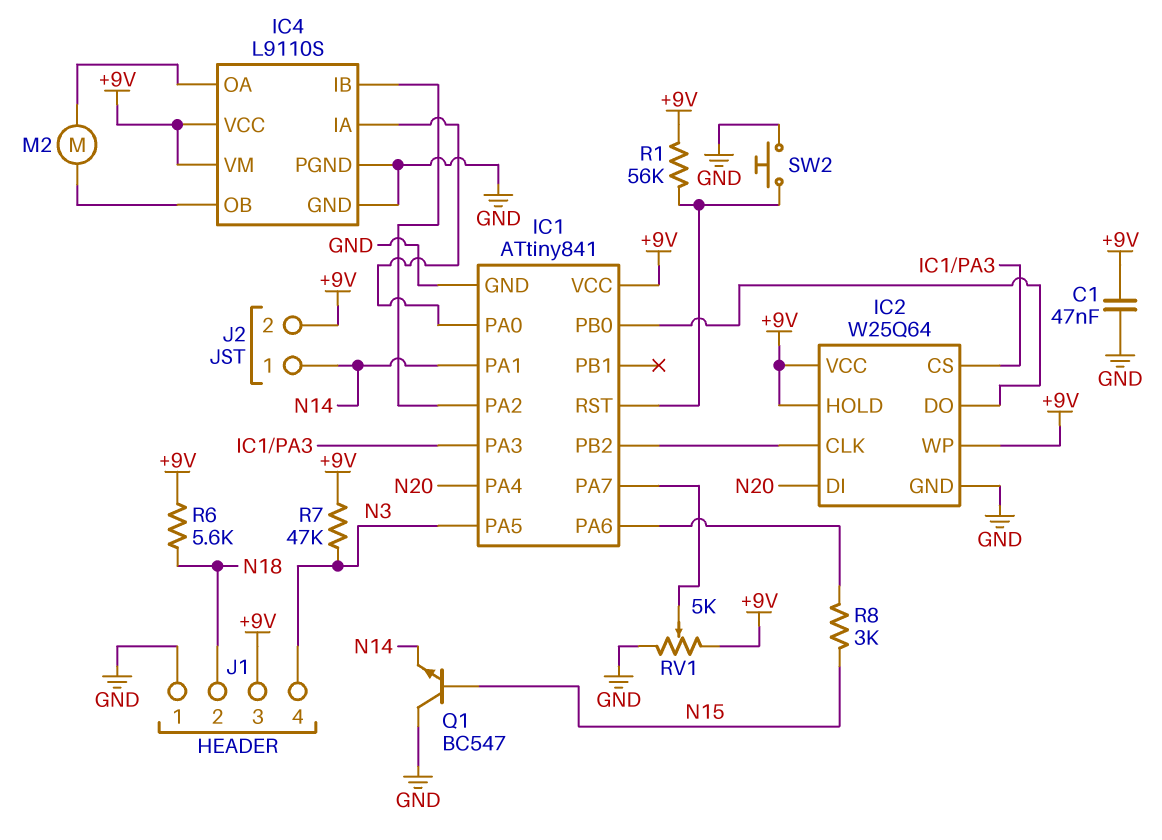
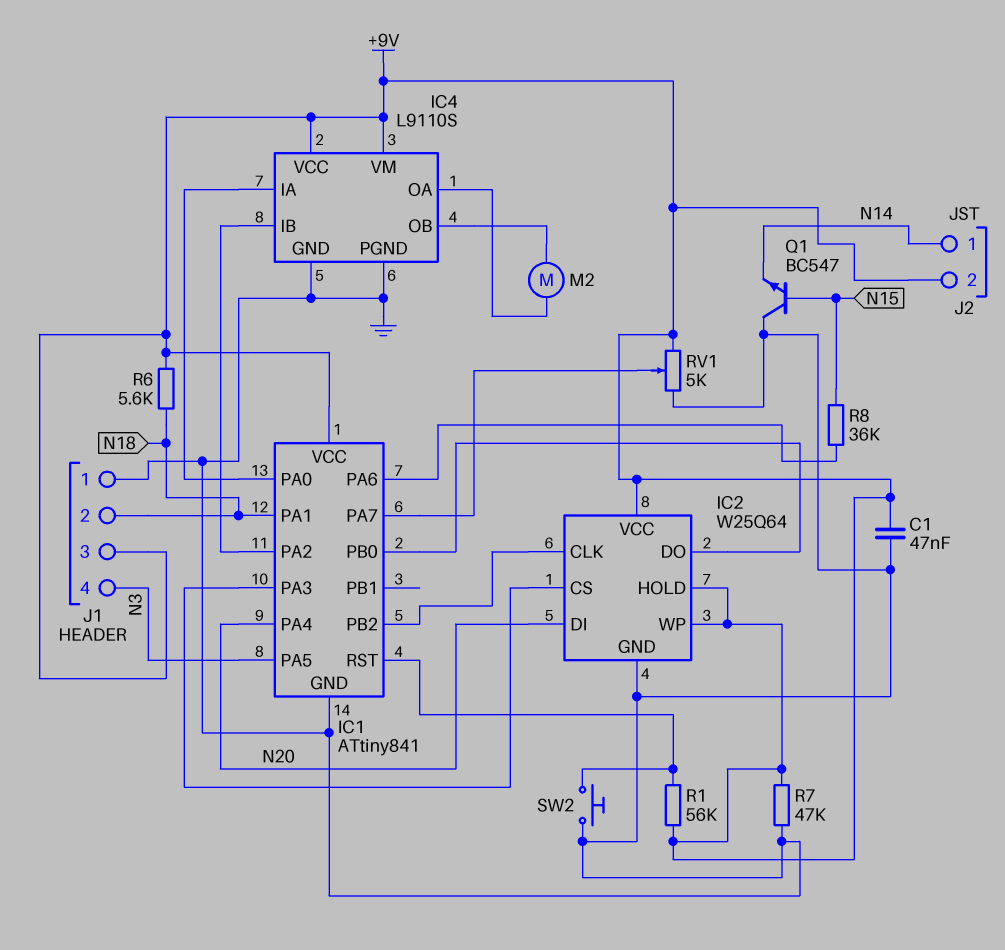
IC1 pin PA1: N14 -> N18
R7: 47k (+9V, N3) -> 47k (+9V, GND)
R8: 3k (IC1/PA6, N15) -> 36k (IC1/PA6, N15)

